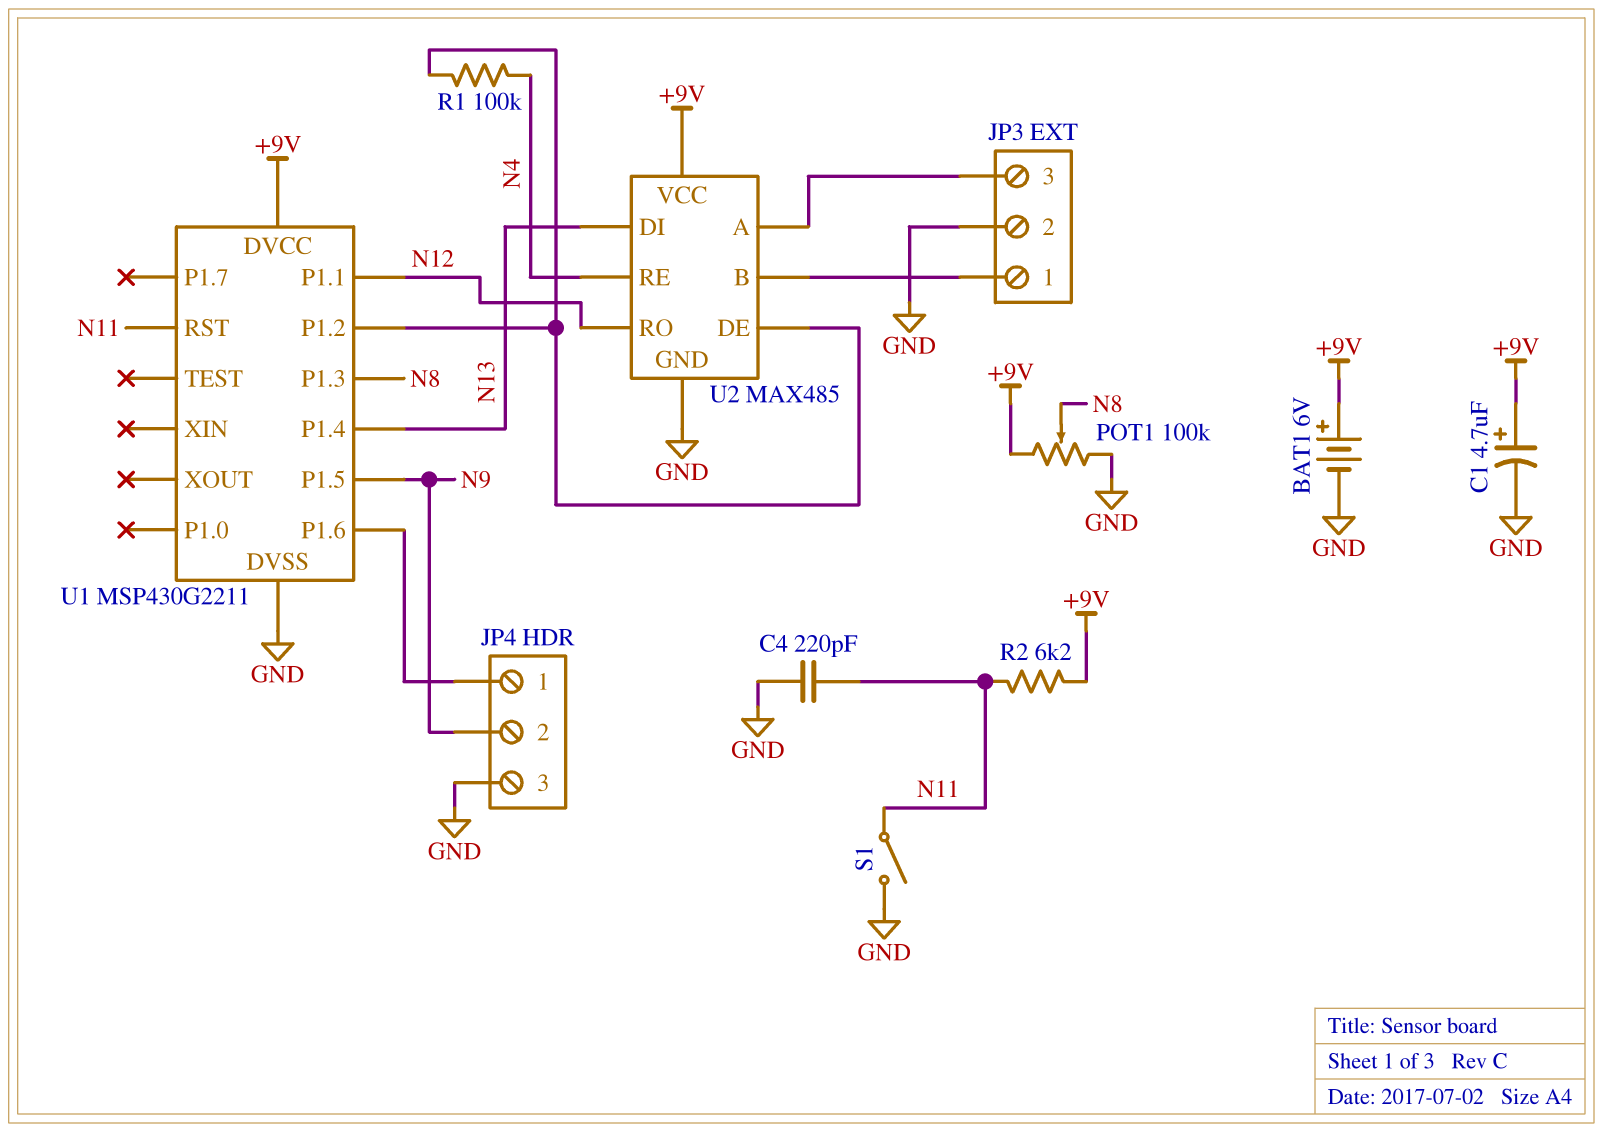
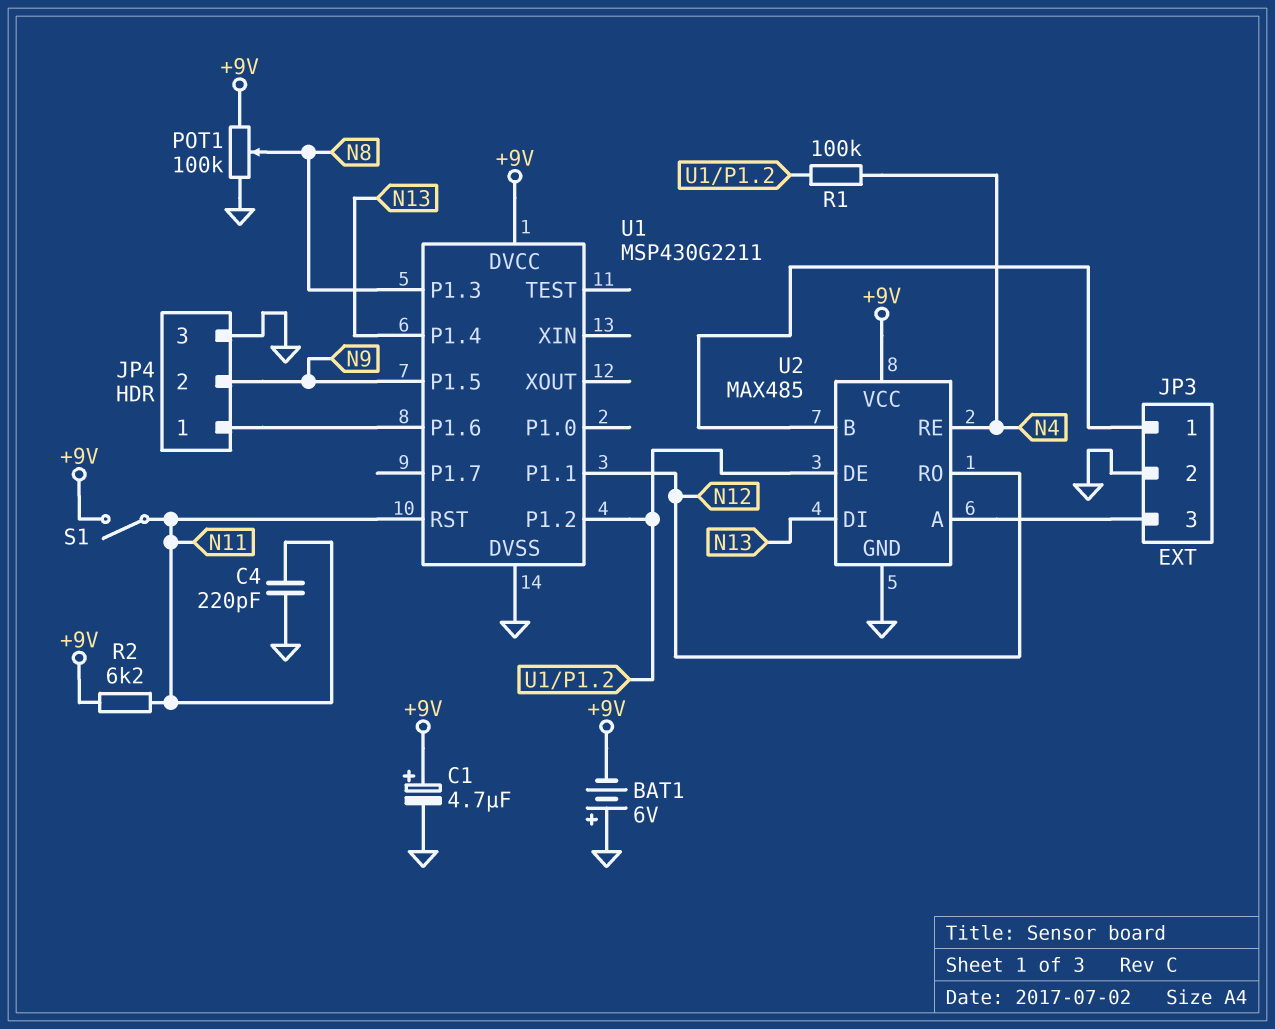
BAT1: 6V (plus +9V, minus GND) -> 6V (plus GND, minus +9V)
S1: switch (GND, N11) -> switch (+9V, N11)

